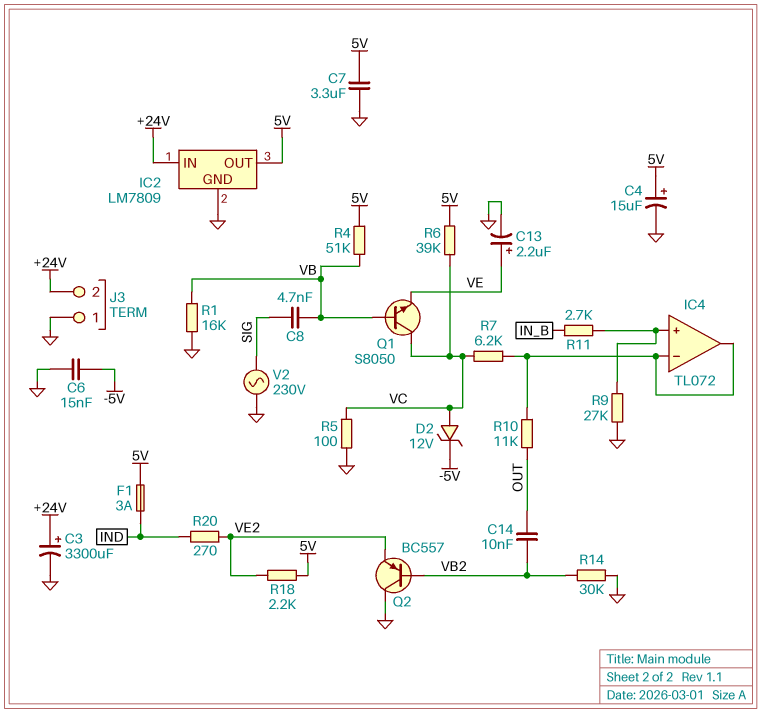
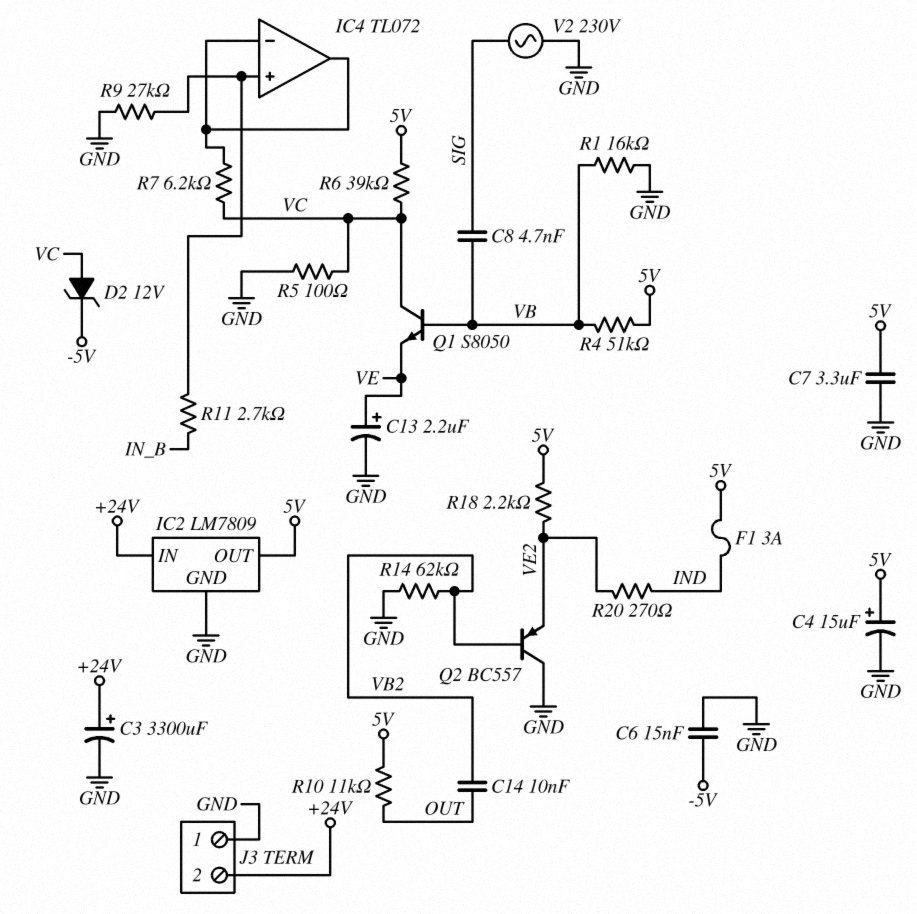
R10: 11k (IC4/in-, OUT) -> 11k (5V, OUT)
R14: 30k (GND, VB2) -> 62k (GND, VB2)

